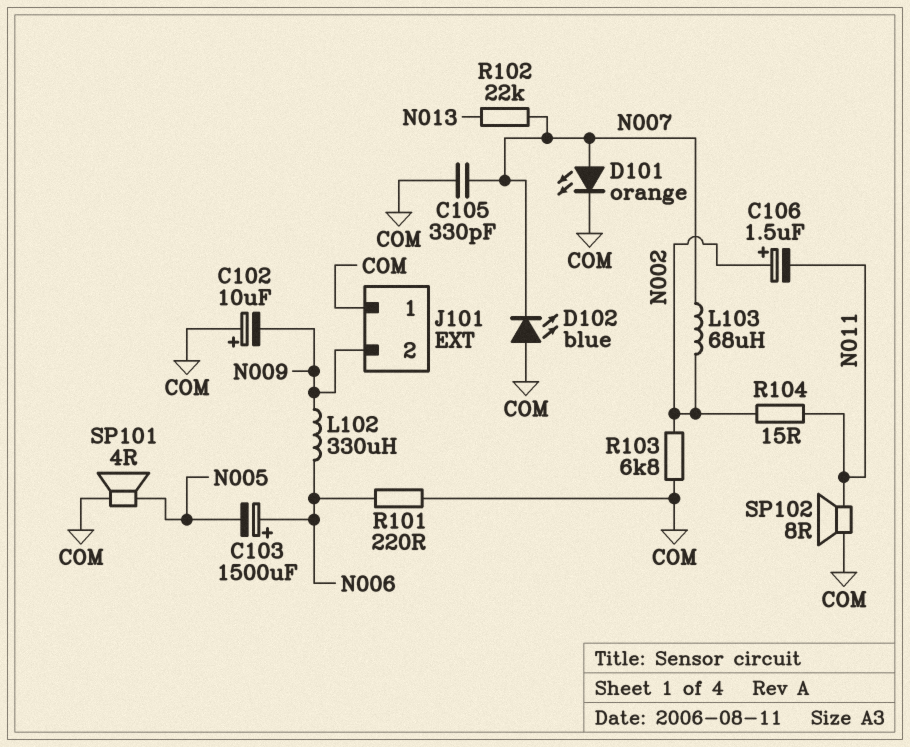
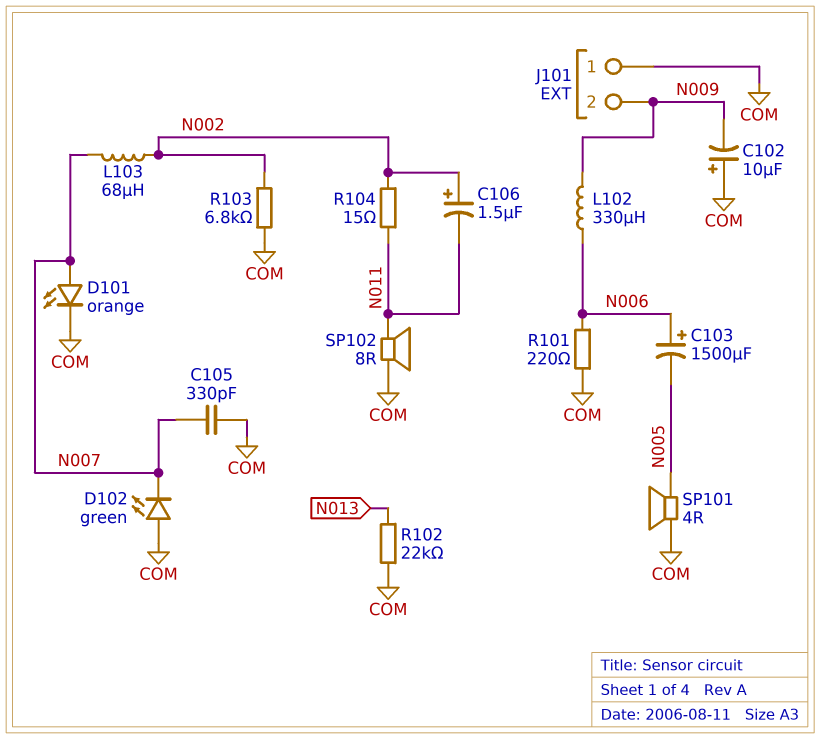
D102: LED blue (A COM, K N007) -> LED green (A COM, K N007)
R102: 22k (N007, N013) -> 22k (COM, N013)

